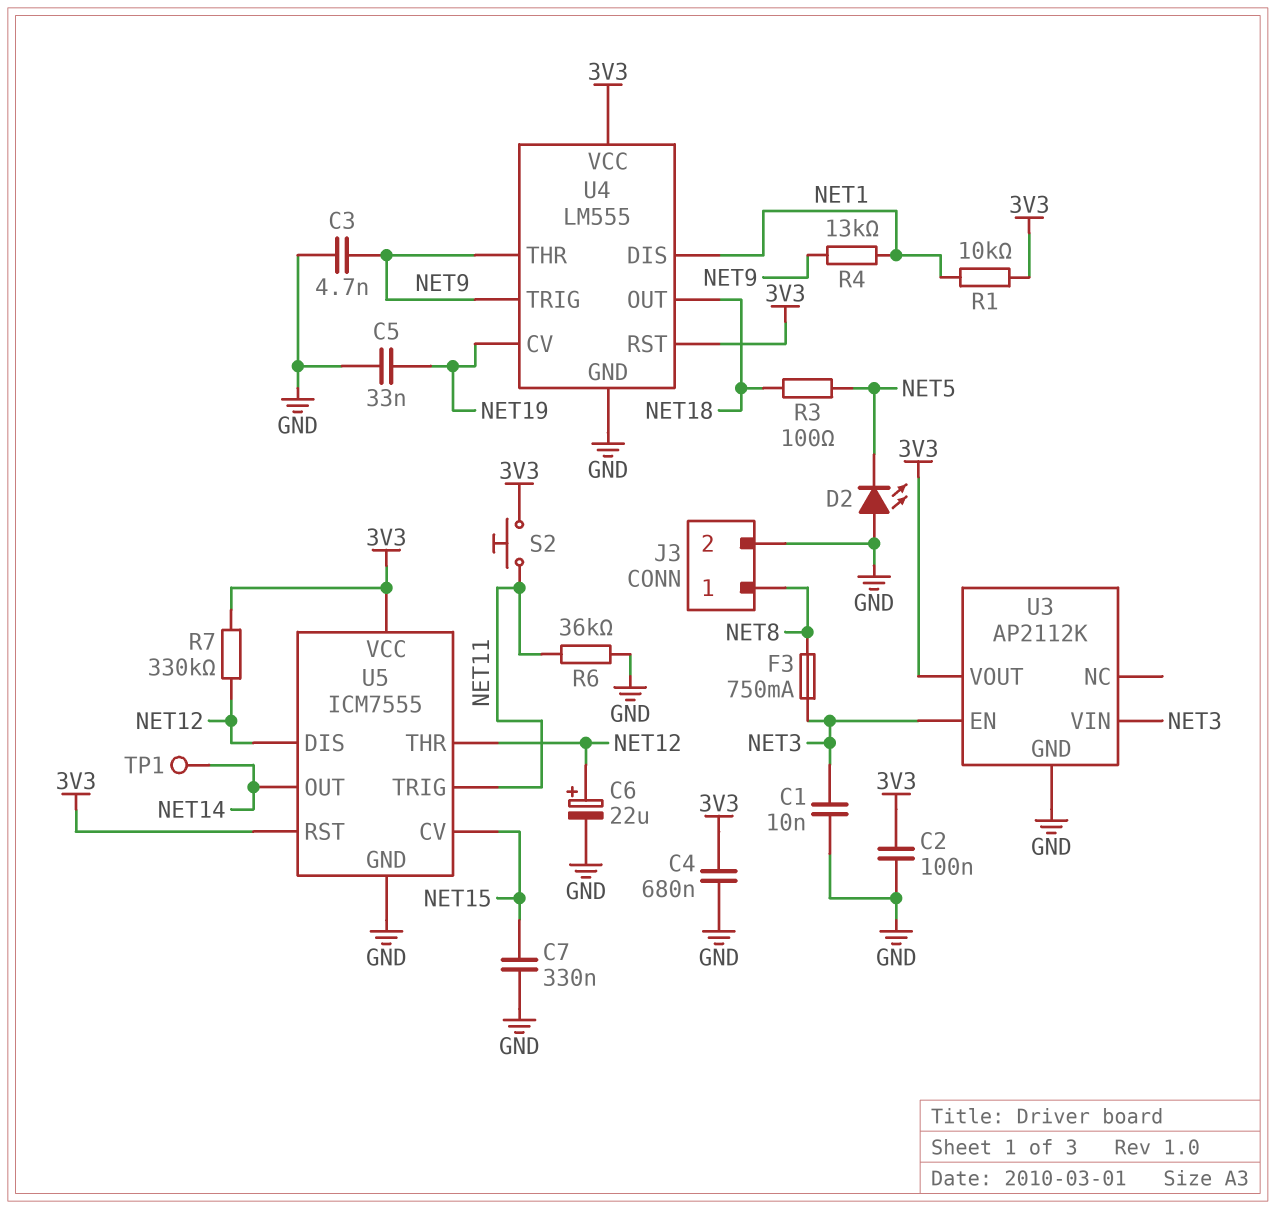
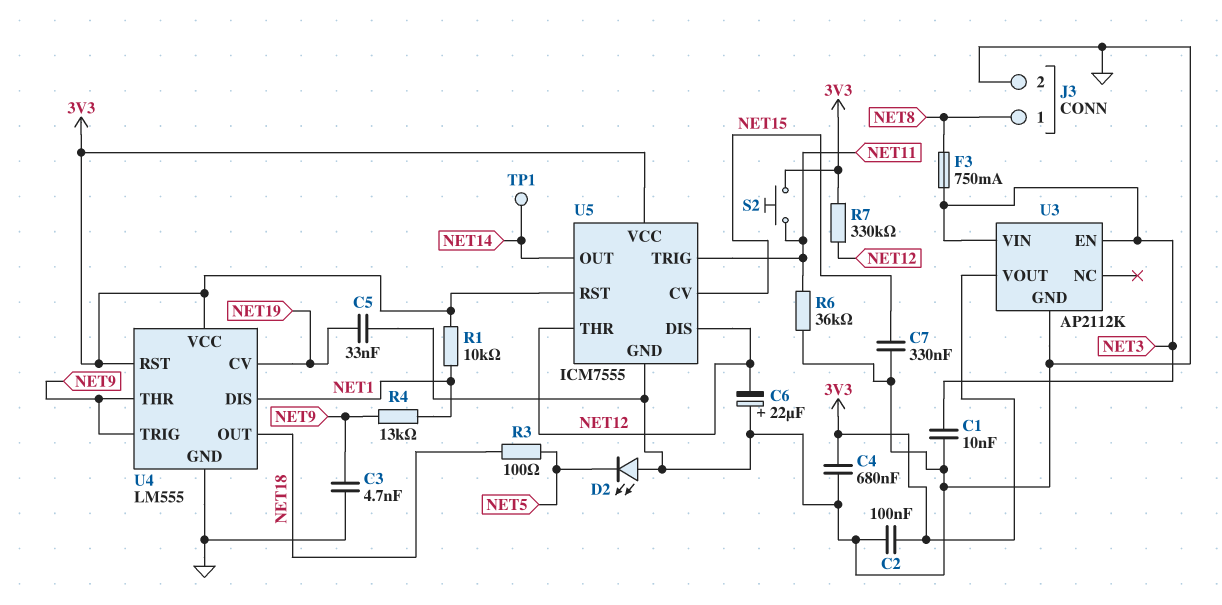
C6: 22uF (plus NET12, minus GND) -> 22uF (plus GND, minus NET12)

